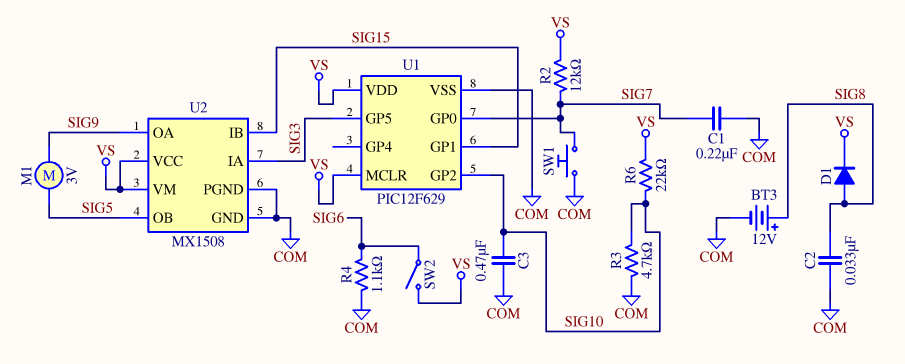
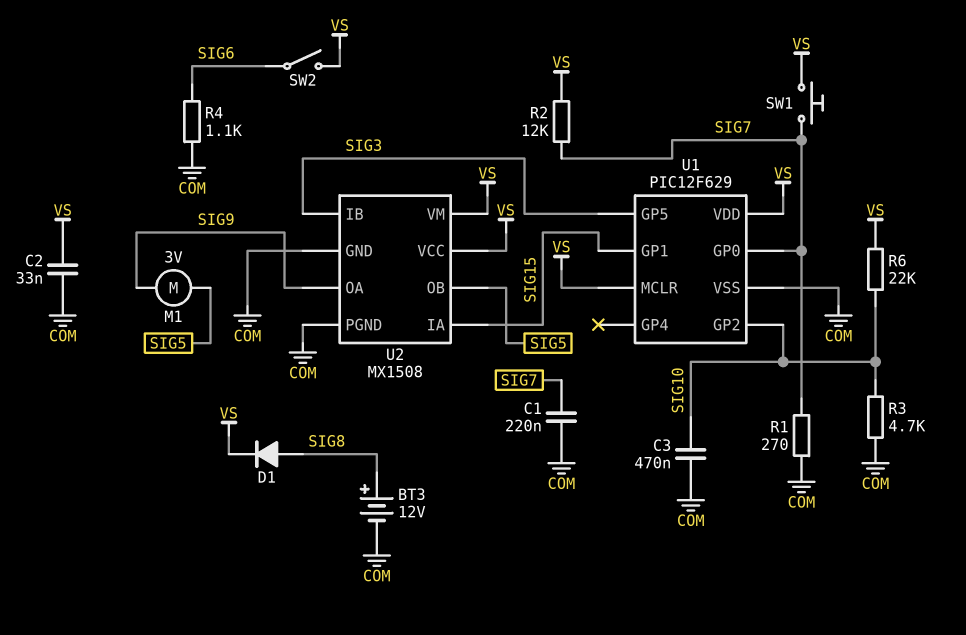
C2: 33nF (COM, SIG8) -> 33nF (COM, VS)
R1: none -> 270 (COM, SIG7)
SW1: button (COM, SIG7) -> button (SIG7, VS)
U2 pin IA: SIG3 -> SIG15
U2 pin IB: SIG15 -> SIG3

